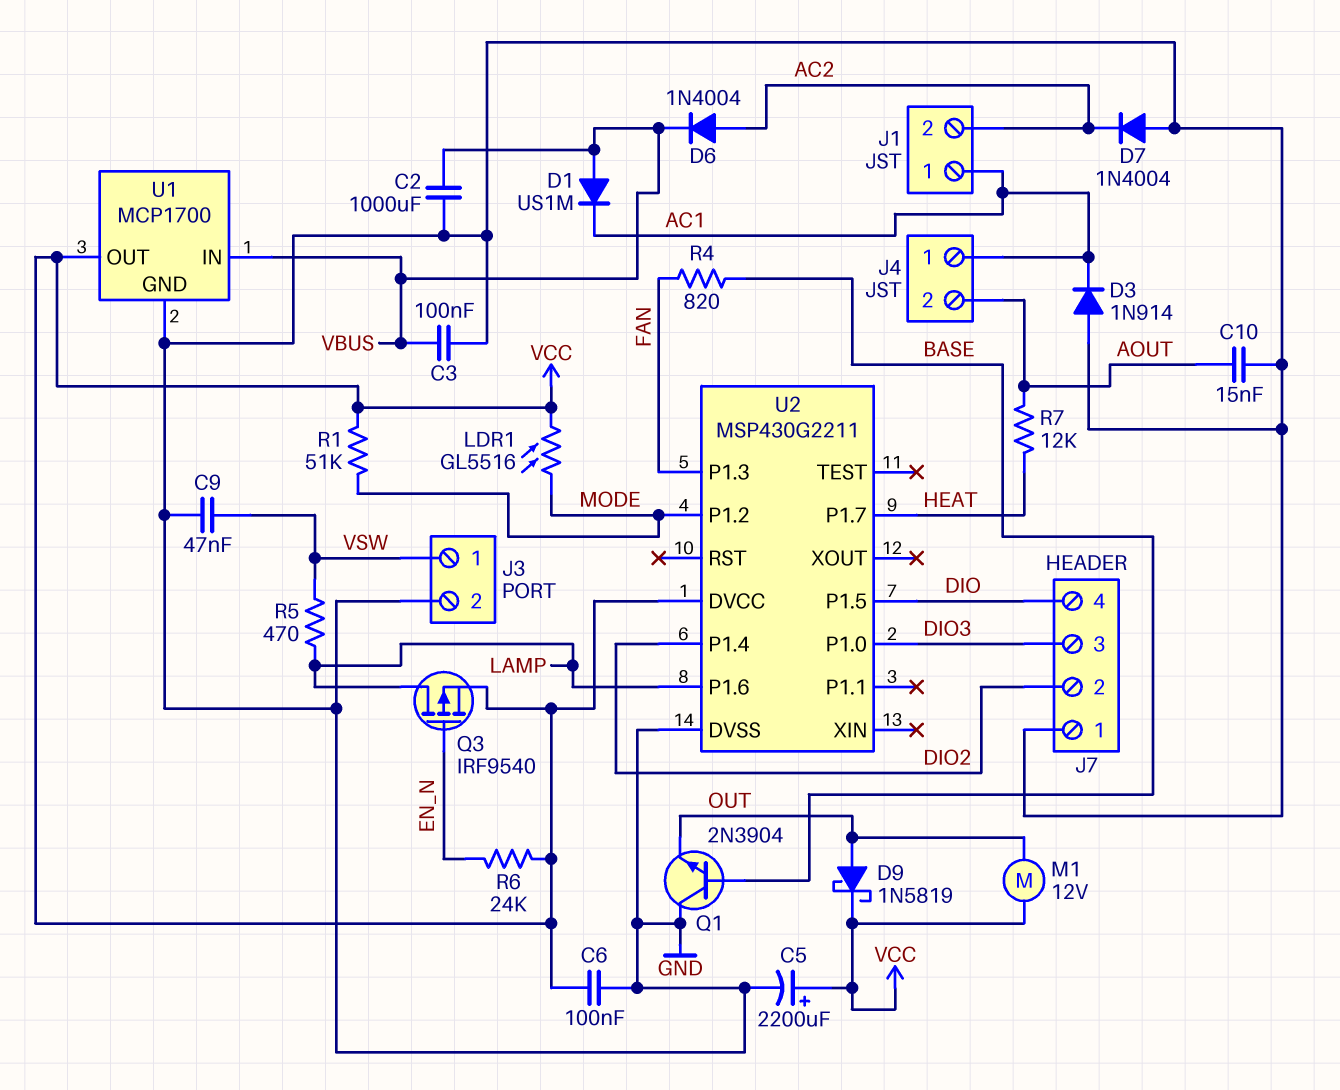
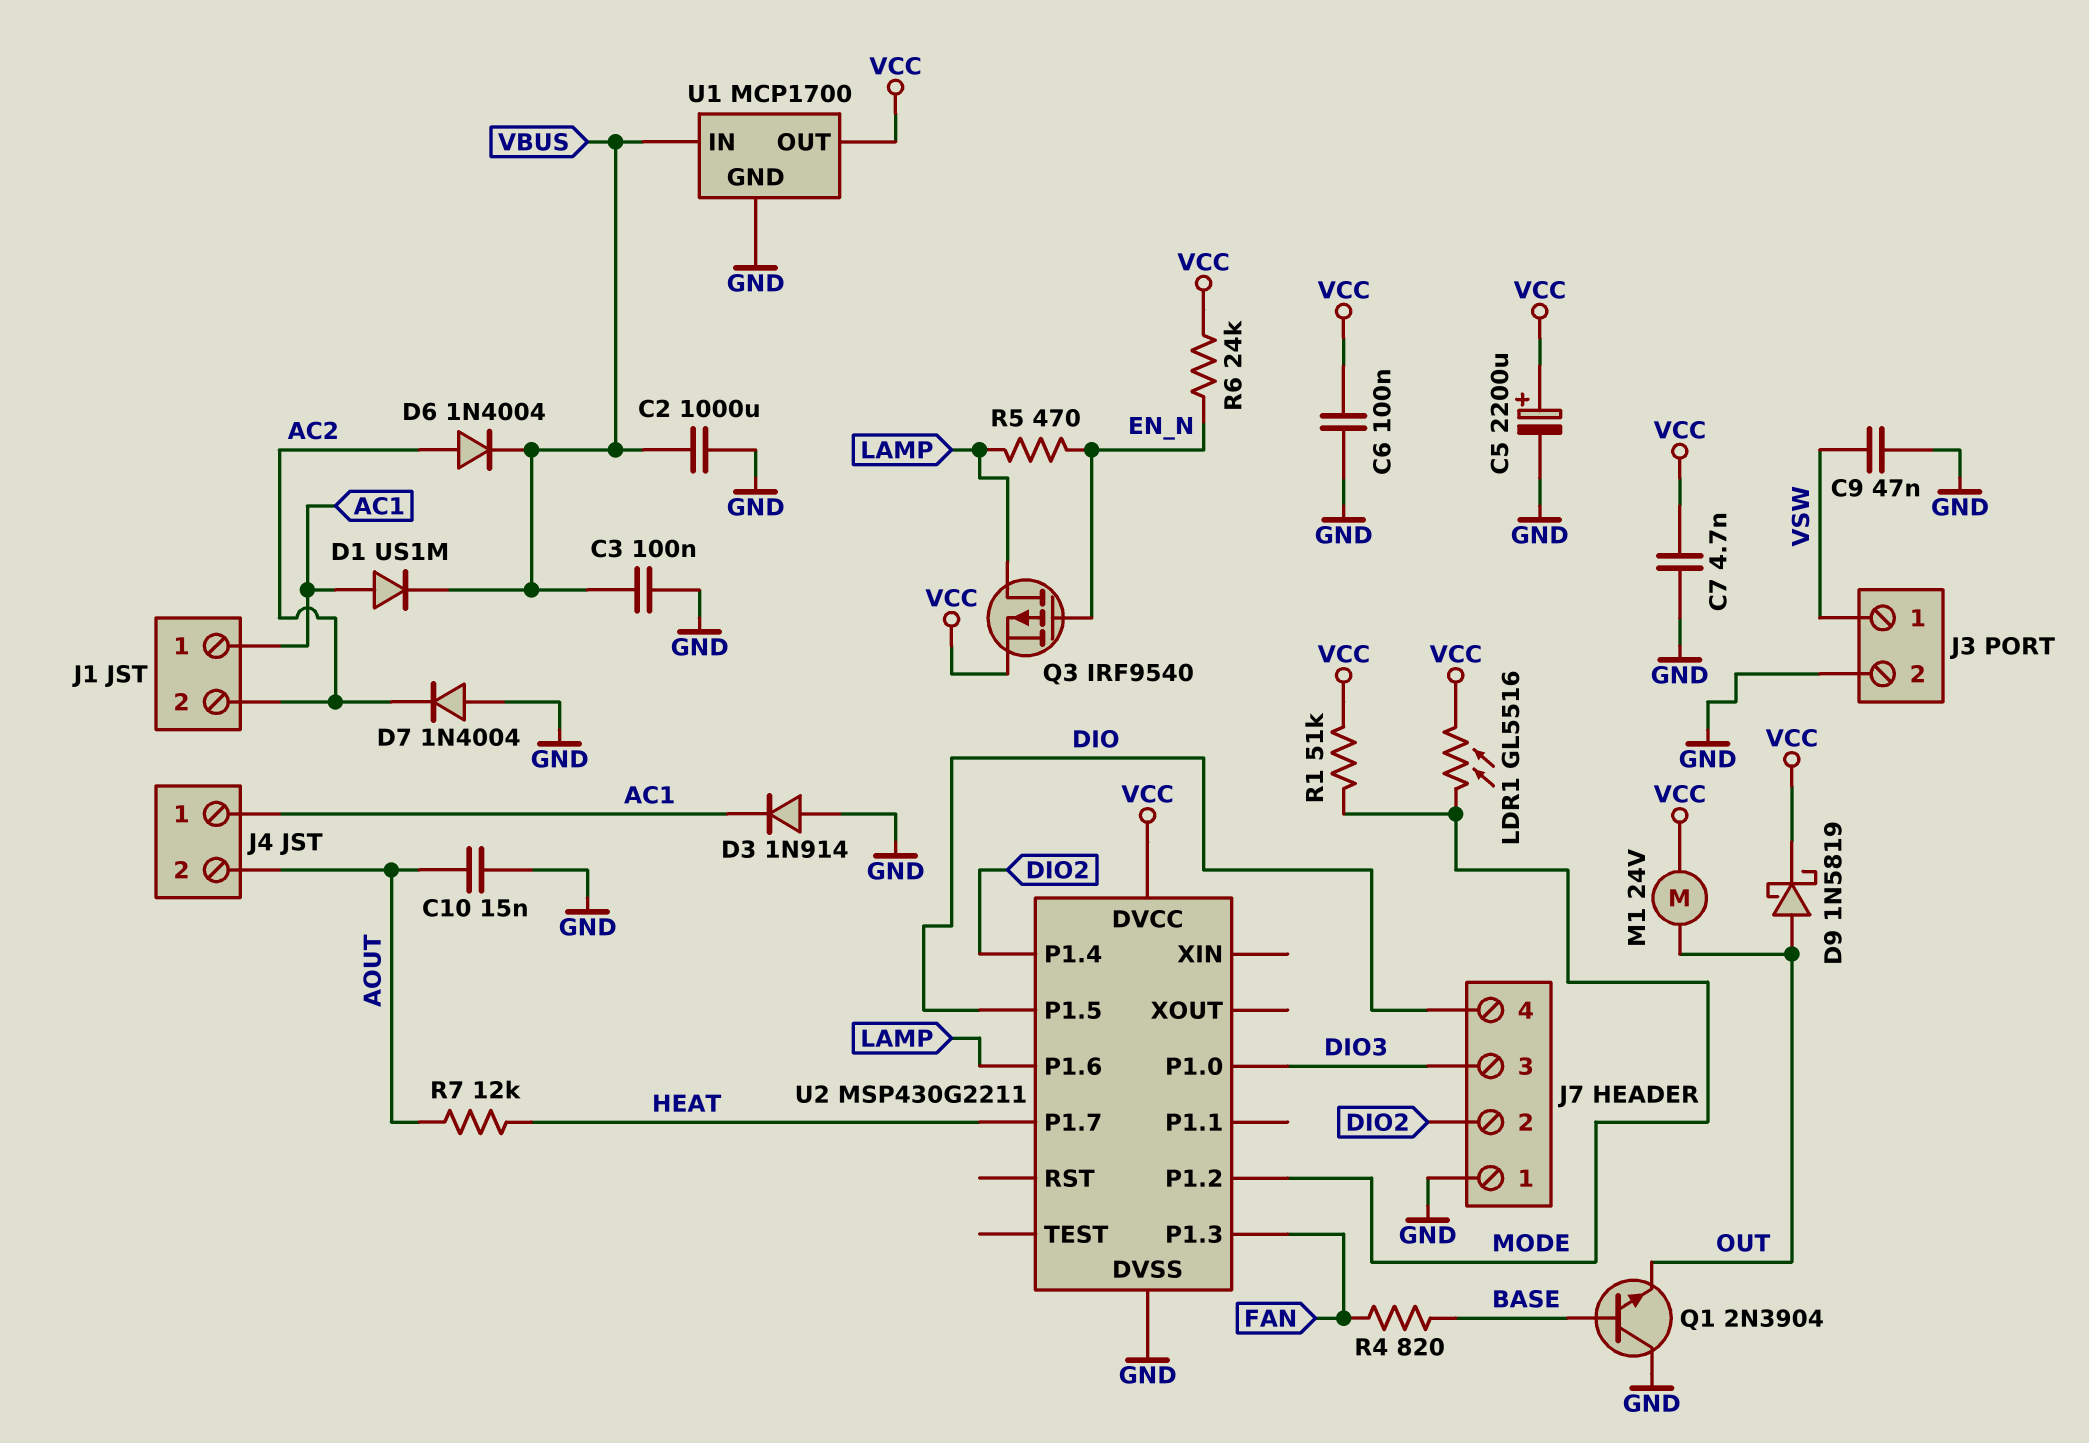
C7: none -> 4.7nF (GND, VCC)
D1: diode US1M (A VBUS, K AC1) -> diode US1M (A AC1, K VBUS)
M1: motor 12V (OUT, VCC) -> motor 24V (OUT, VCC)
R5: 470 (LAMP, VSW) -> 470 (EN_N, LAMP)

